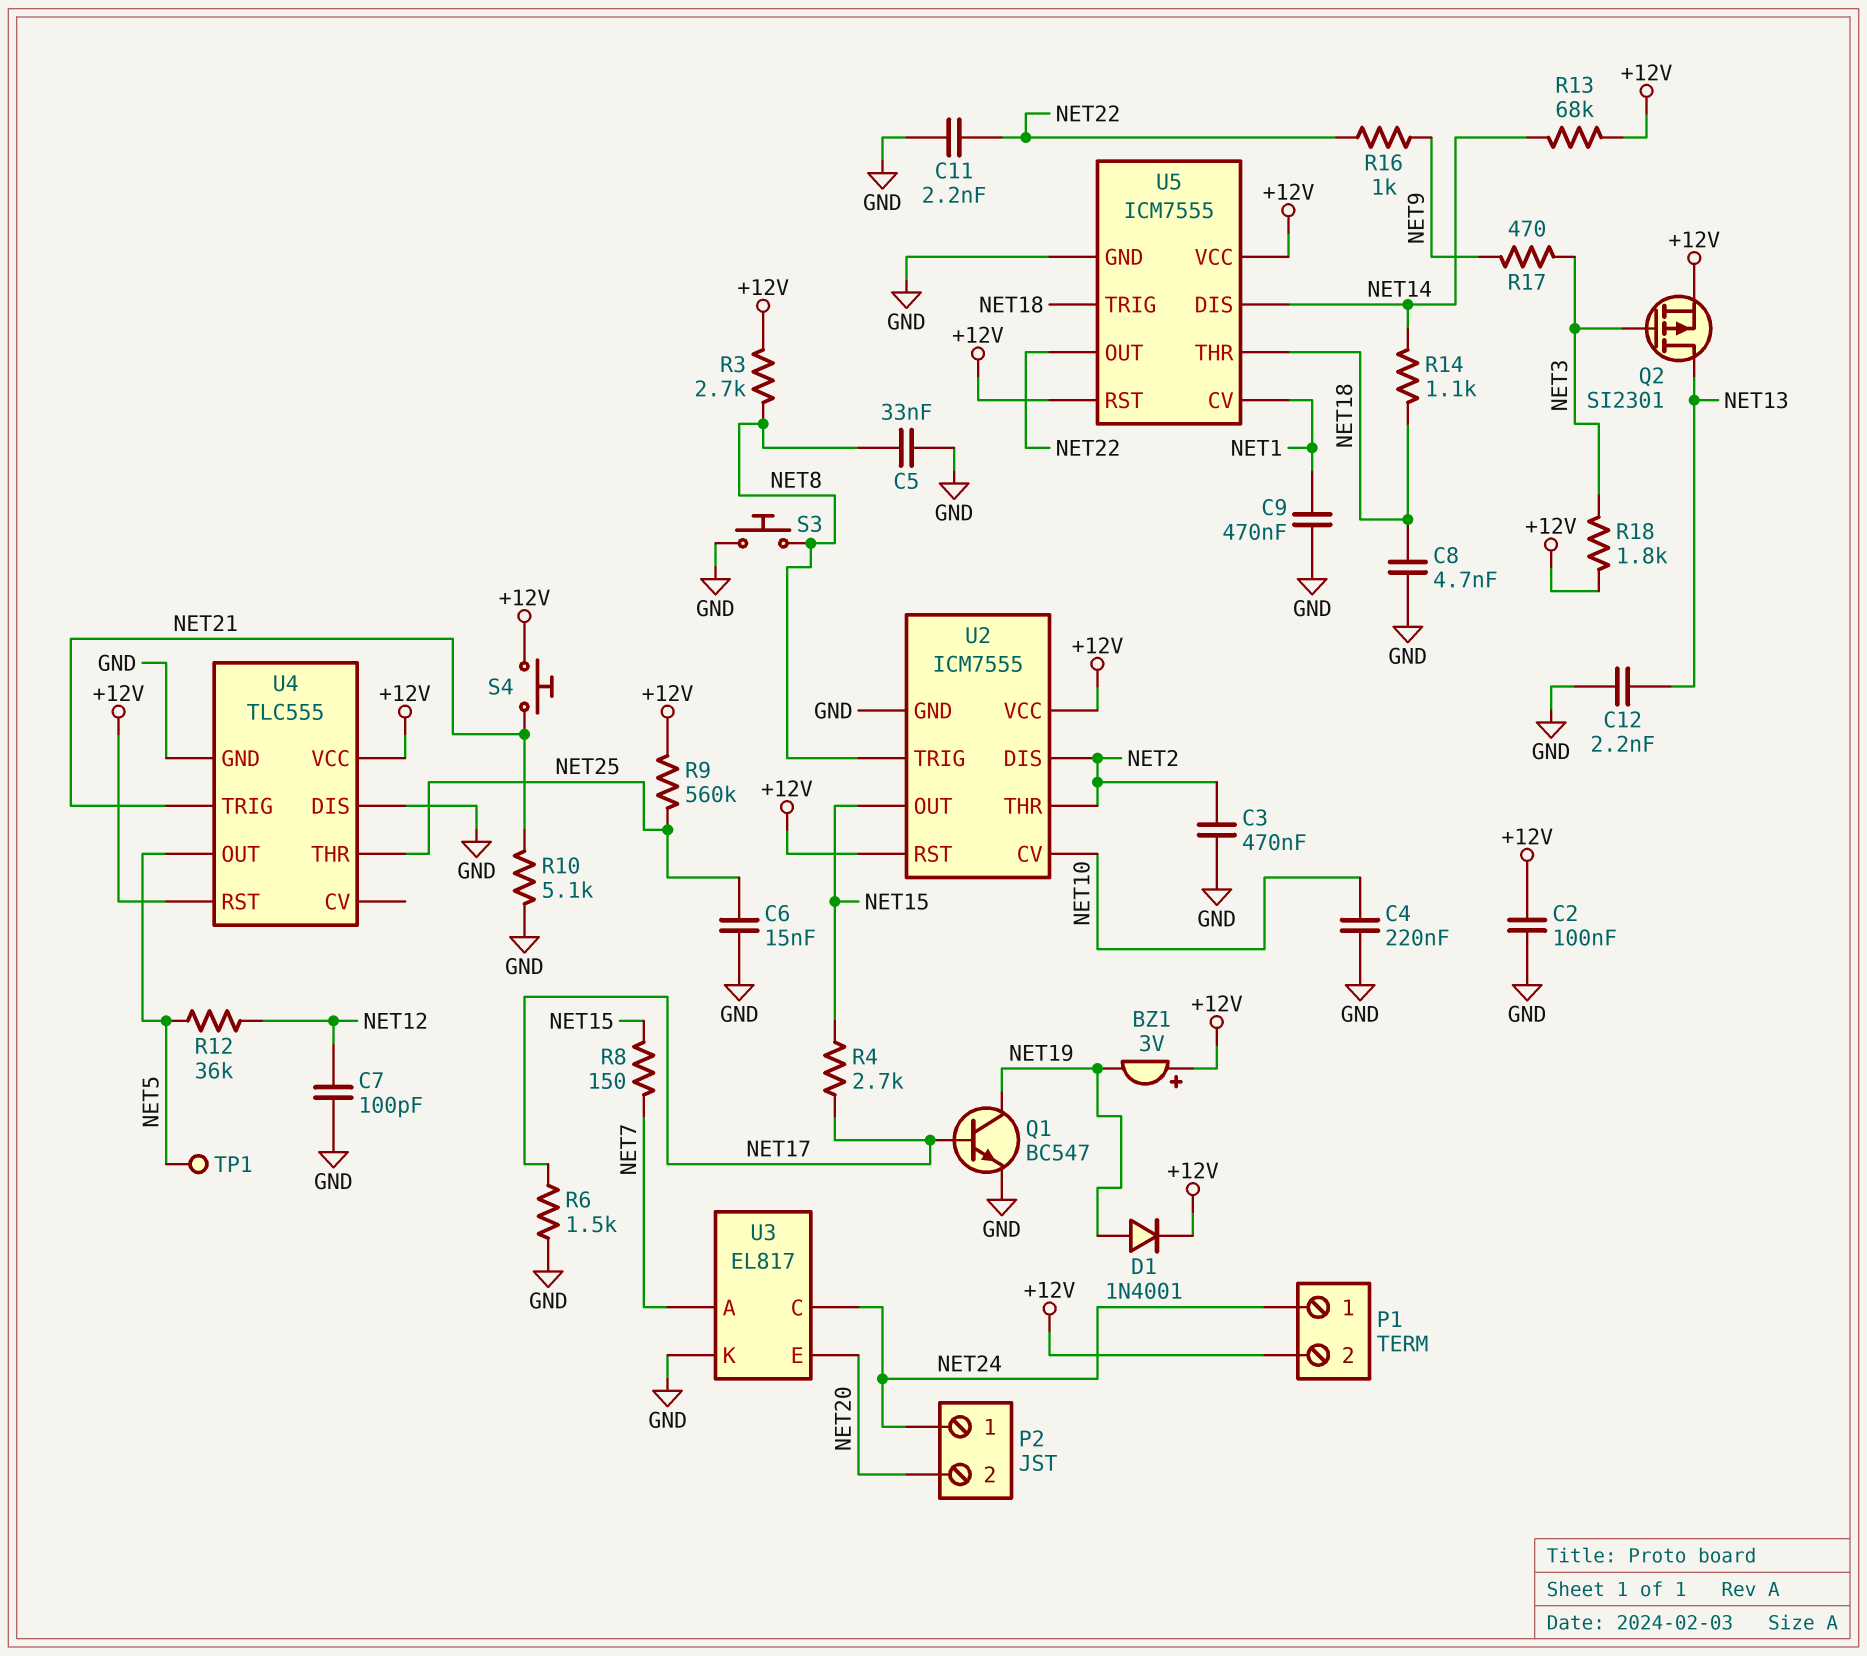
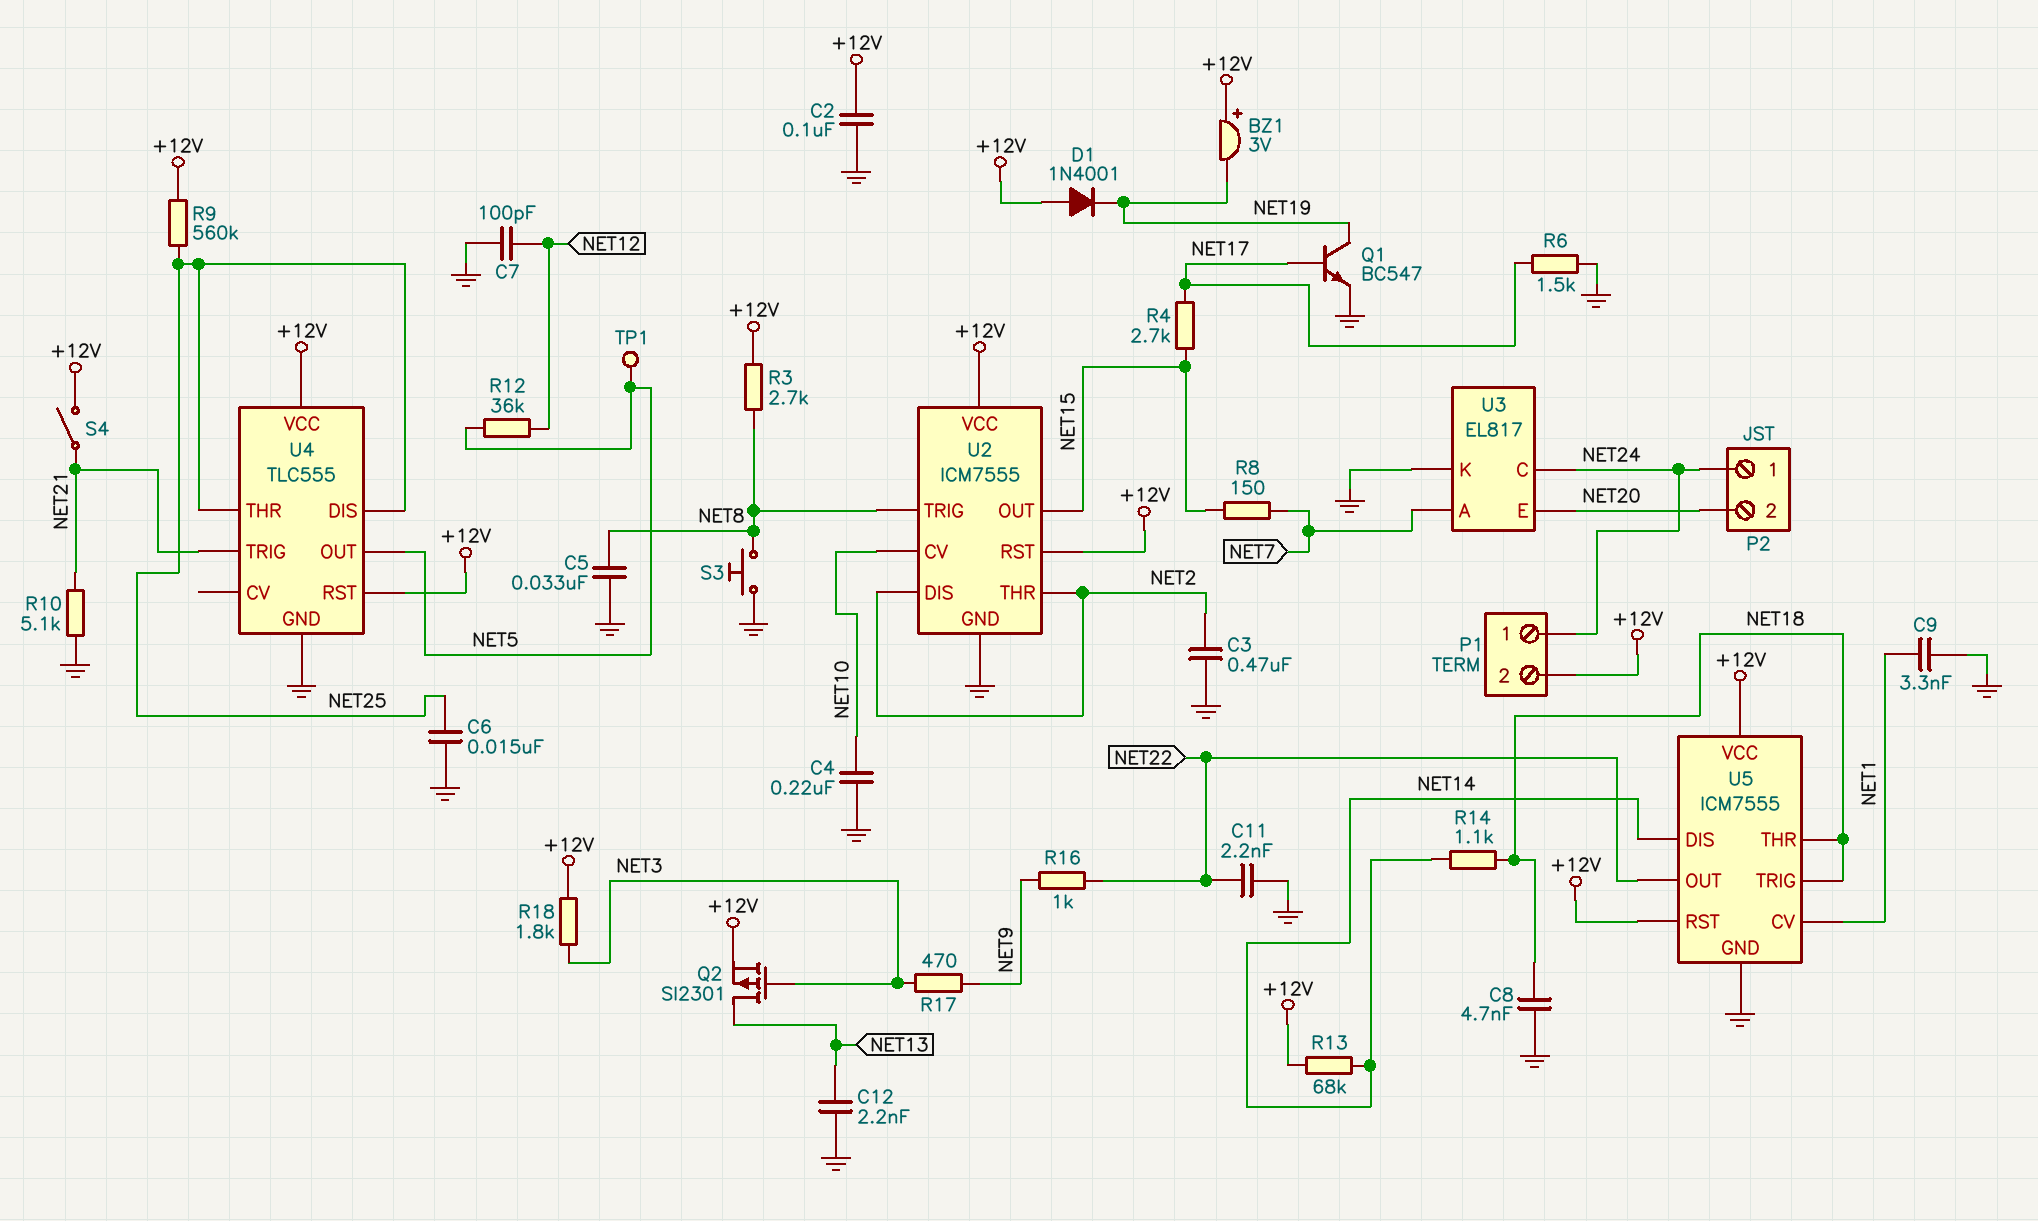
C9: 470nF (GND, NET1) -> 3.3nF (GND, NET1)
D1: diode 1N4001 (A NET19, K +12V) -> diode 1N4001 (A +12V, K NET19)
S4: button (+12V, NET21) -> switch (+12V, NET21)
U4 pin DIS: GND -> NET25

